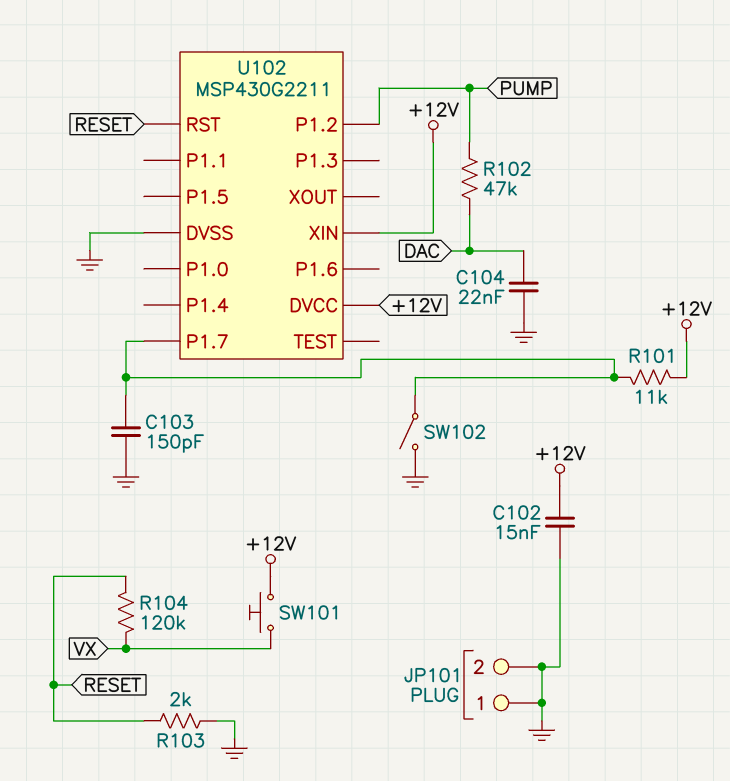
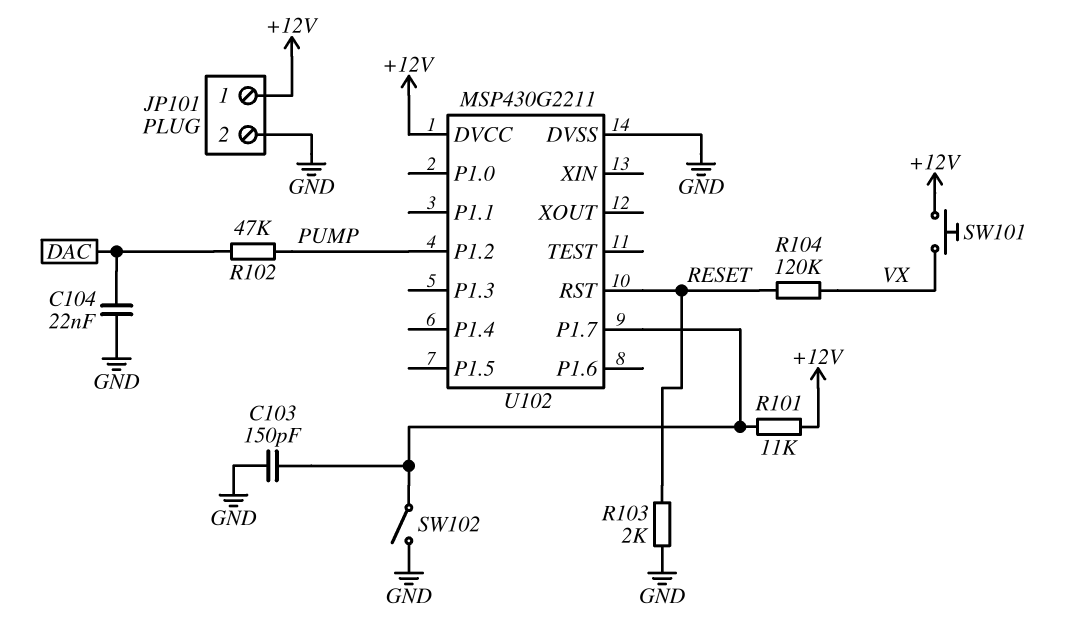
C102: 15nF (+12V, GND) -> none
JP101 pin 1: GND -> +12V
U102 pin XIN: +12V -> none

